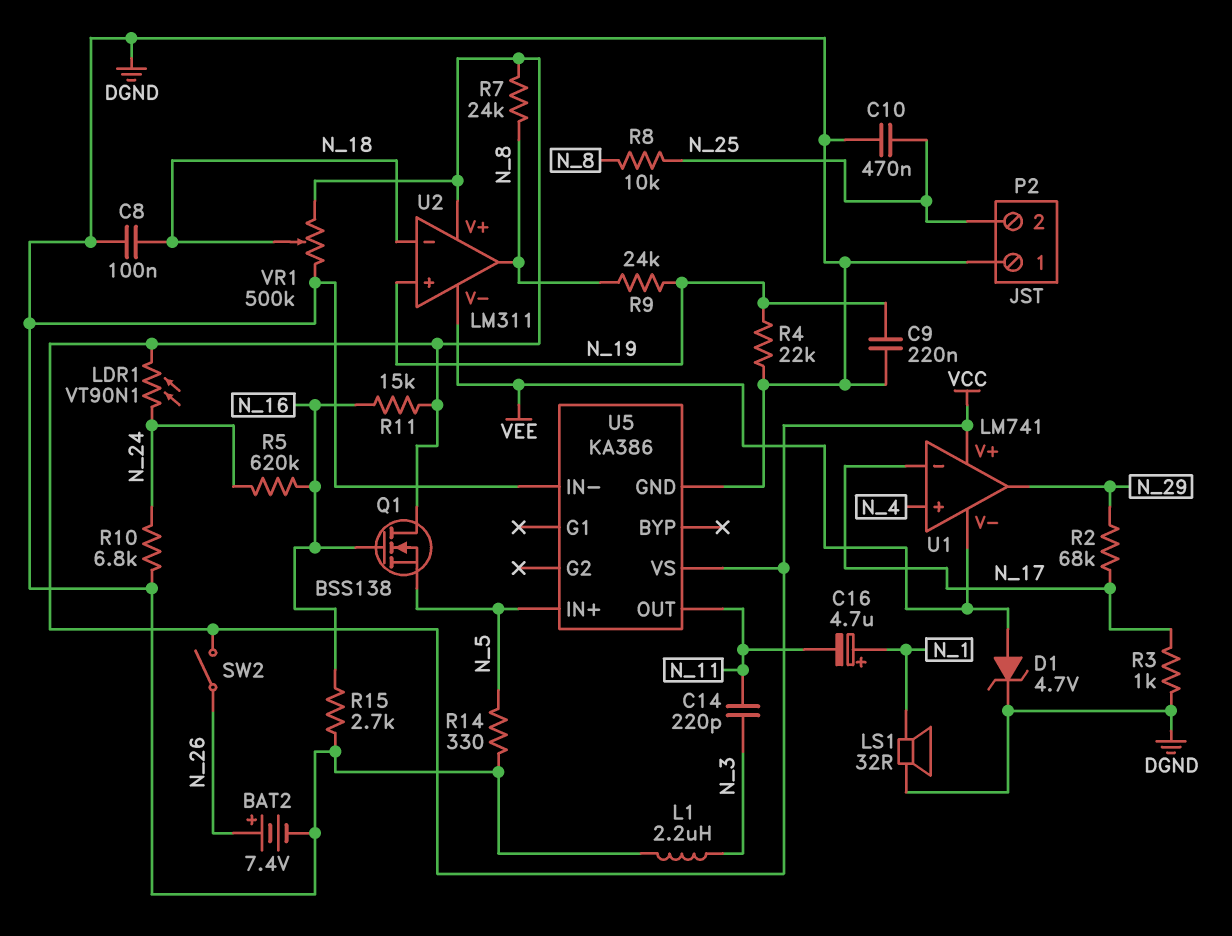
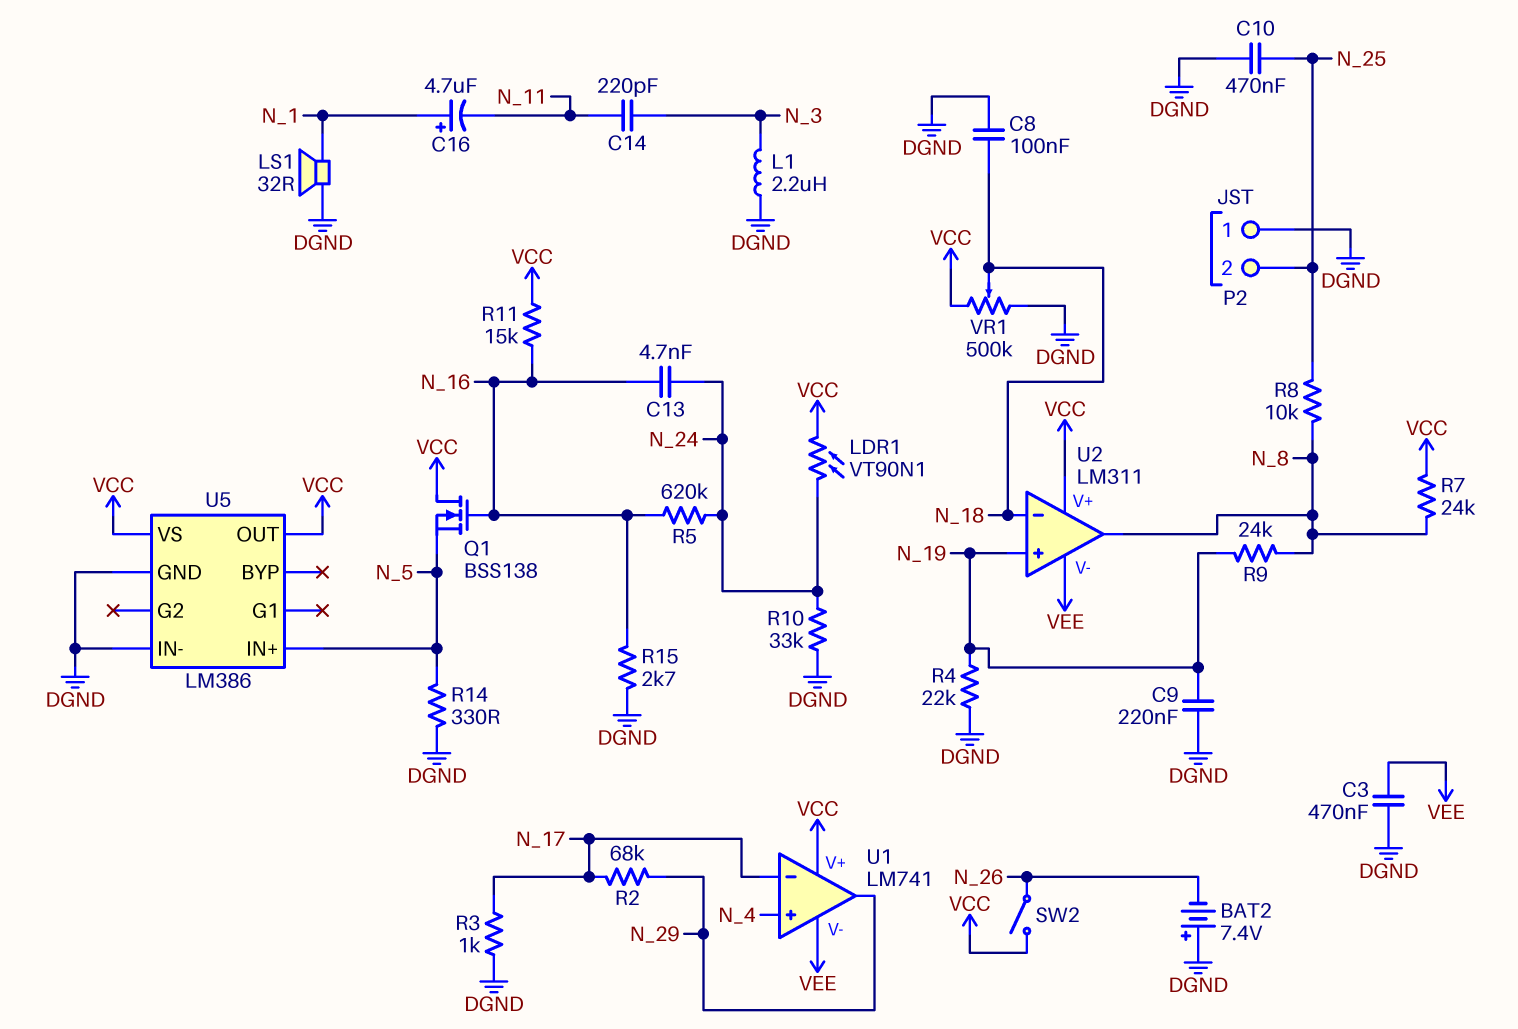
BAT2: 7.4V (plus N_26, minus DGND) -> 7.4V (plus DGND, minus N_26)
C3: none -> 470nF (DGND, VEE)
C13: none -> 4.7nF (N_16, N_24)
D1: zener 4.7V (A VEE, K DGND) -> none
R10: 6.8k (DGND, N_24) -> 33k (DGND, N_24)
U5: KA386 -> LM386
U5 pin OUT: N_11 -> VCC

